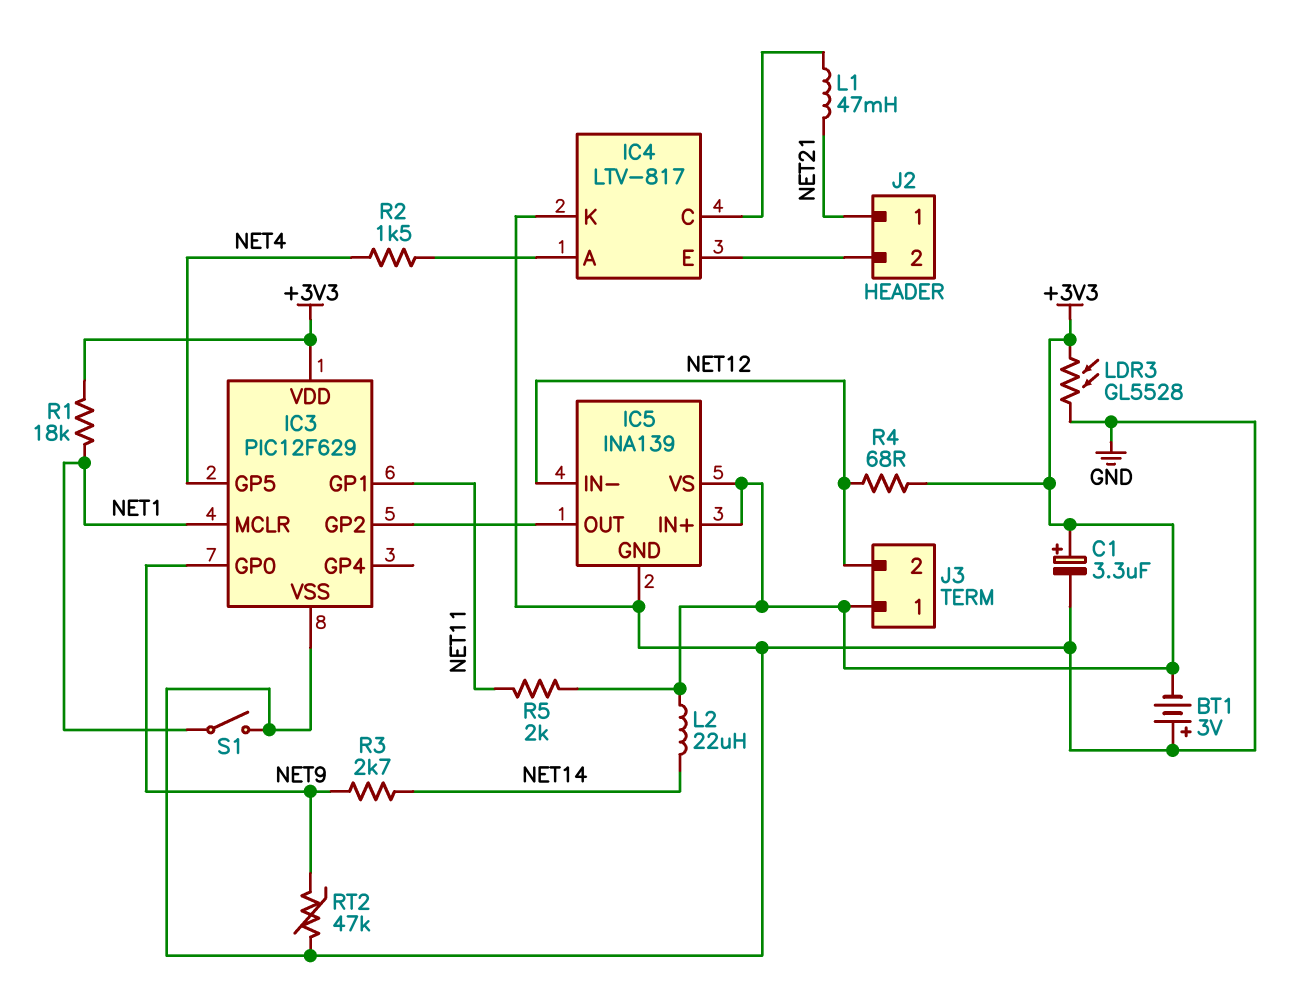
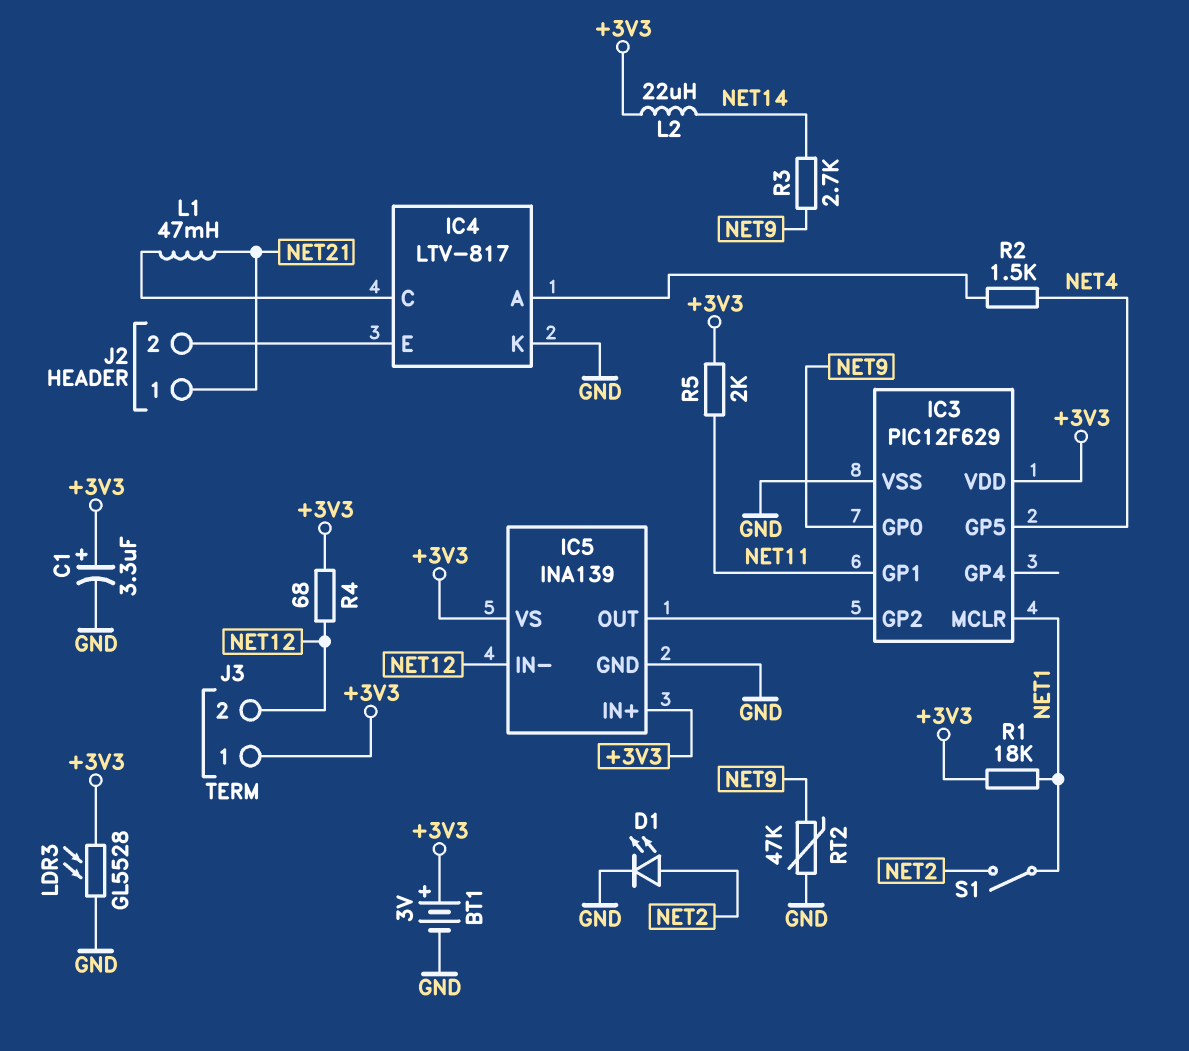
BT1: 3V (plus GND, minus +3V3) -> 3V (plus +3V3, minus GND)
D1: none -> LED (A NET2, K GND)
S1: switch (GND, NET1) -> switch (NET1, NET2)

